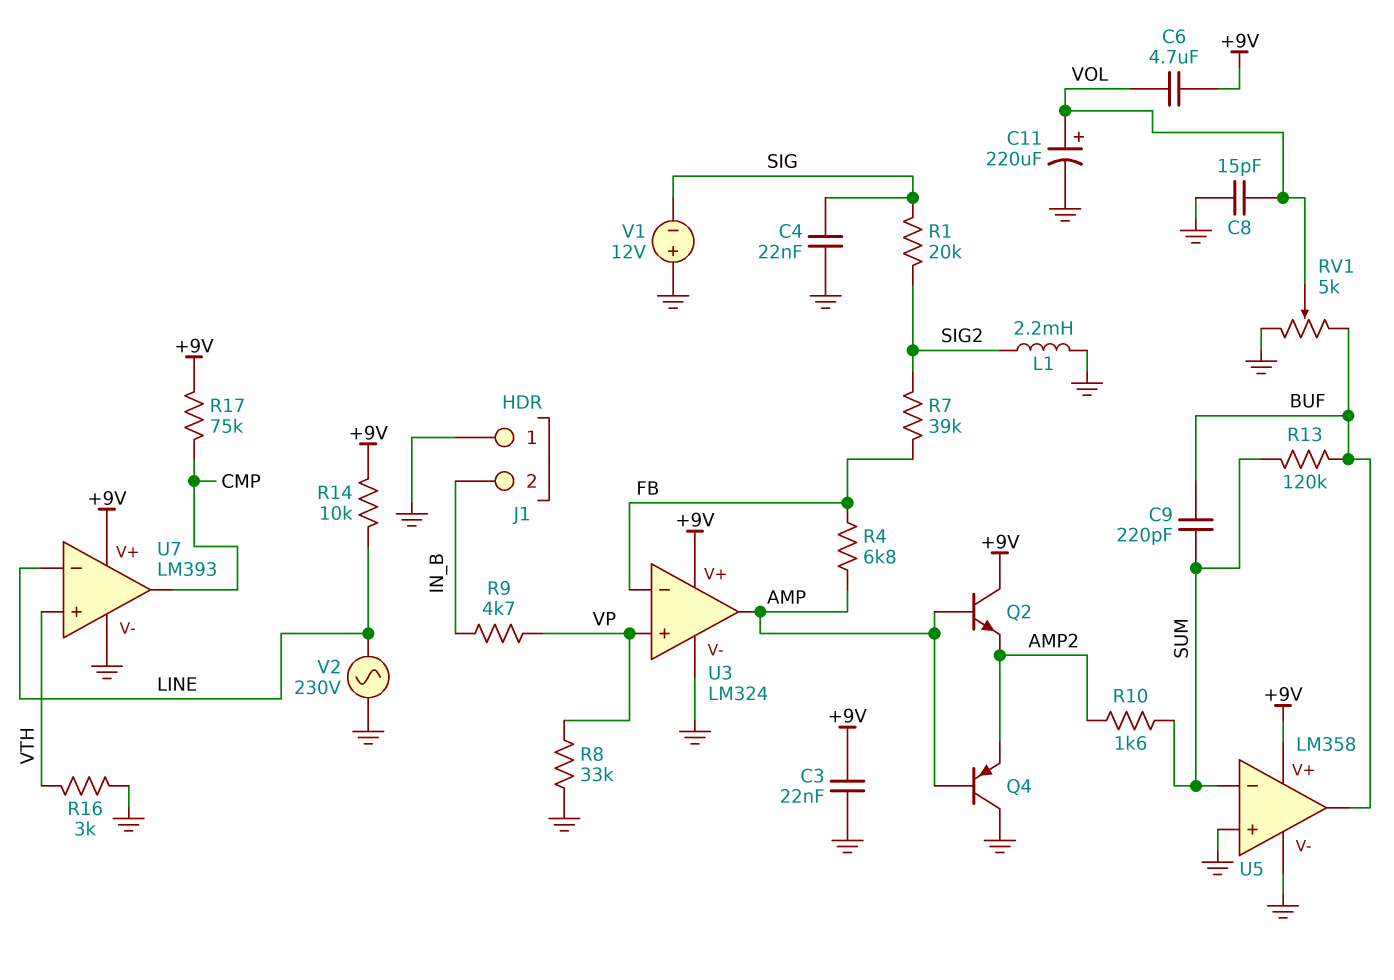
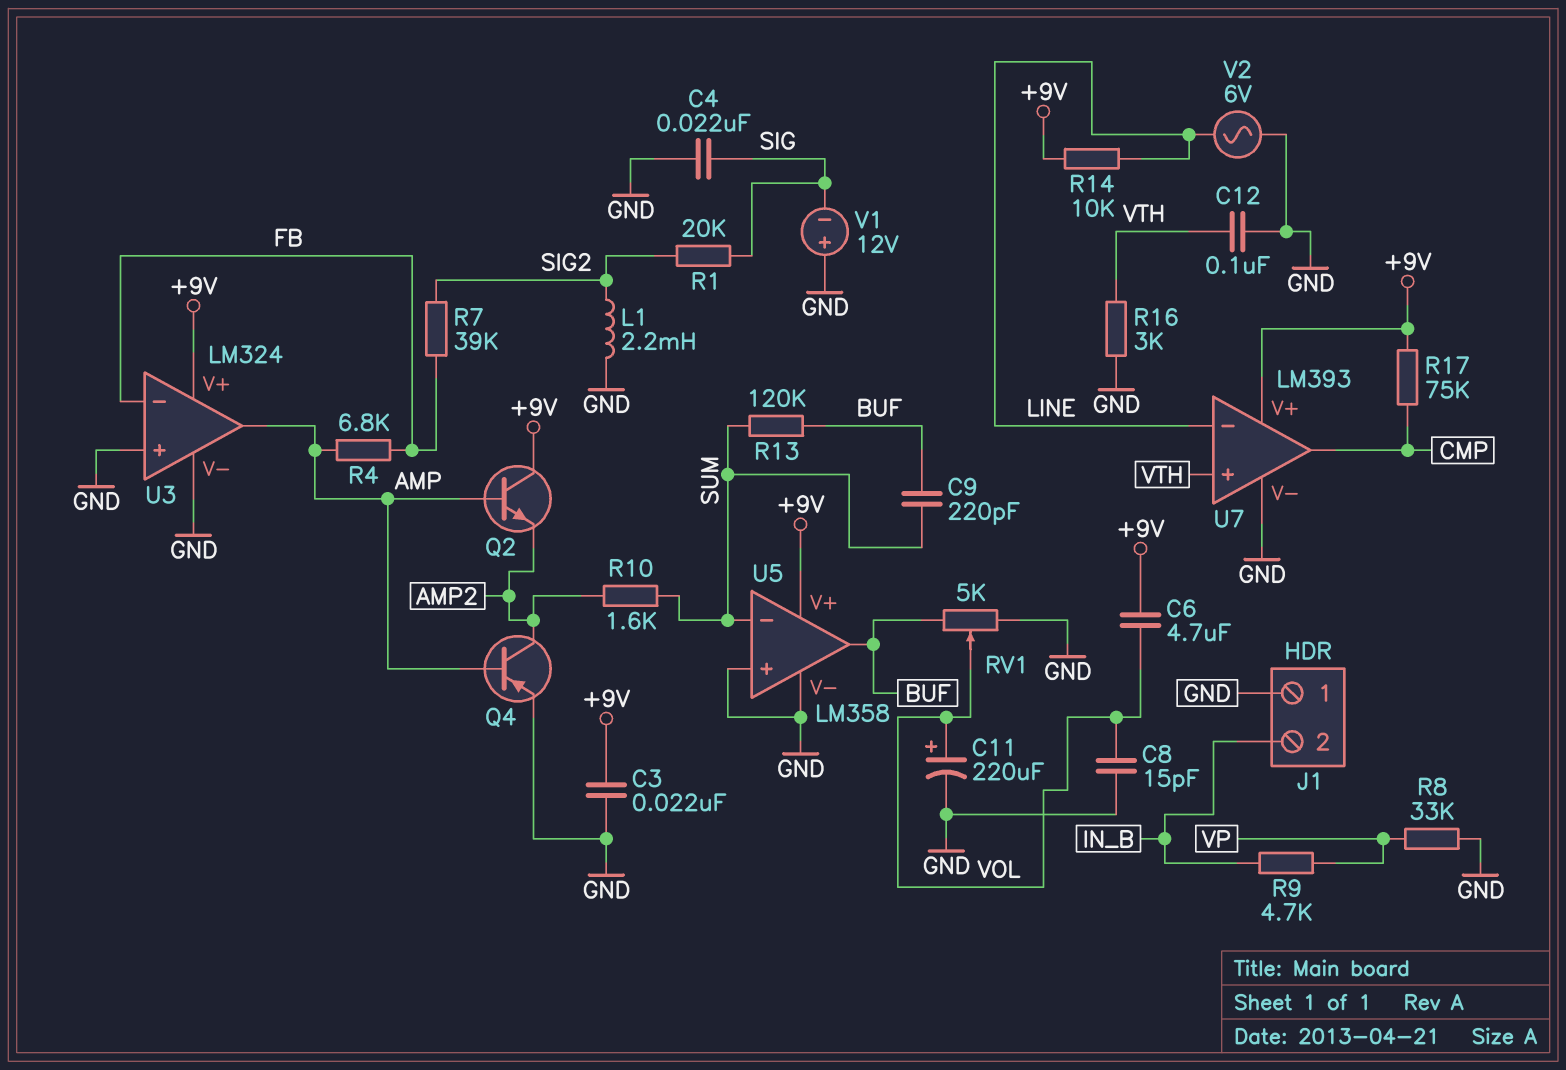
C12: none -> 100nF (GND, VTH)
Q4: PNP (B AMP, C GND, E AMP2) -> PNP (B AMP, C AMP2, E GND)
U3 pin in+: VP -> GND
V2: AC 230V (GND, LINE) -> AC 6V (GND, LINE)

